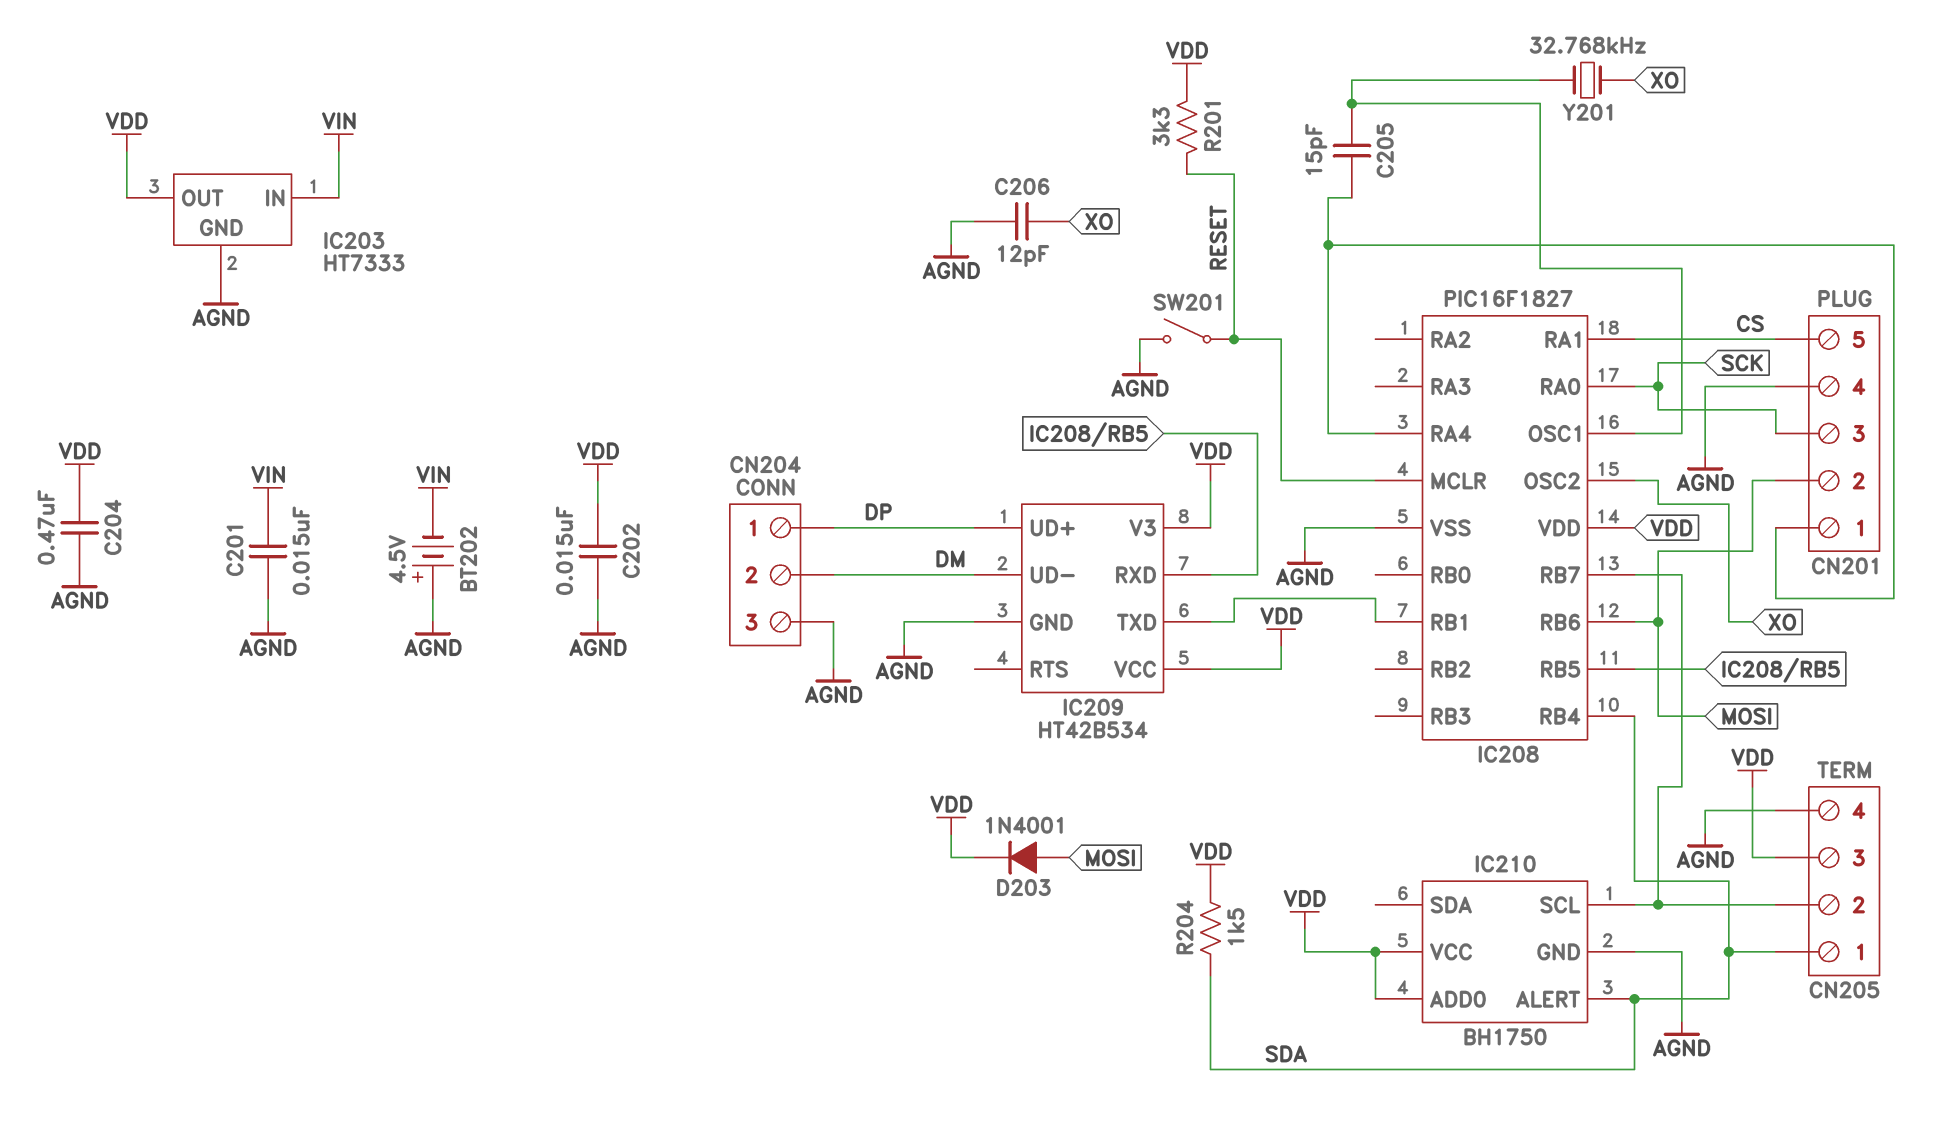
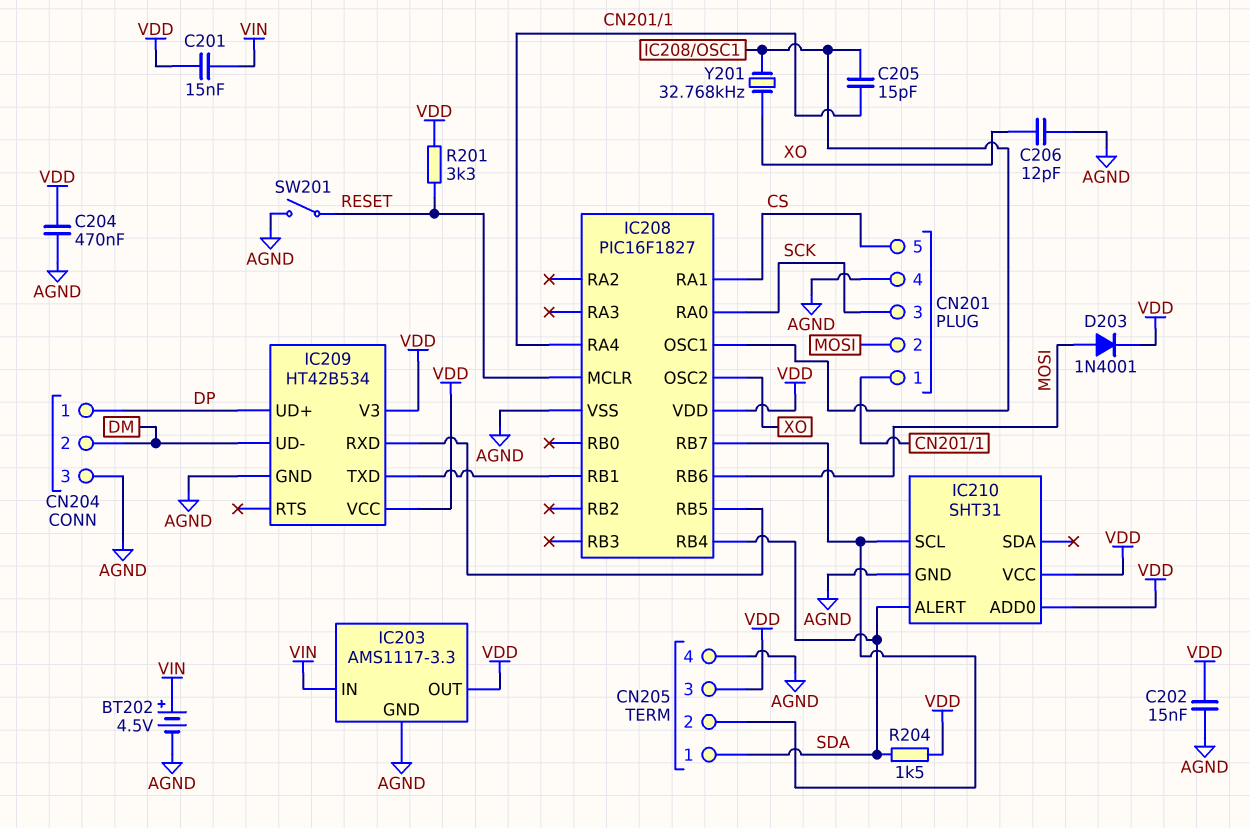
BT202: 4.5V (plus AGND, minus VIN) -> 4.5V (plus VIN, minus AGND)
C201: 15nF (AGND, VIN) -> 15nF (VDD, VIN)
IC203: HT7333 -> AMS1117-3.3
IC210: BH1750 -> SHT31

